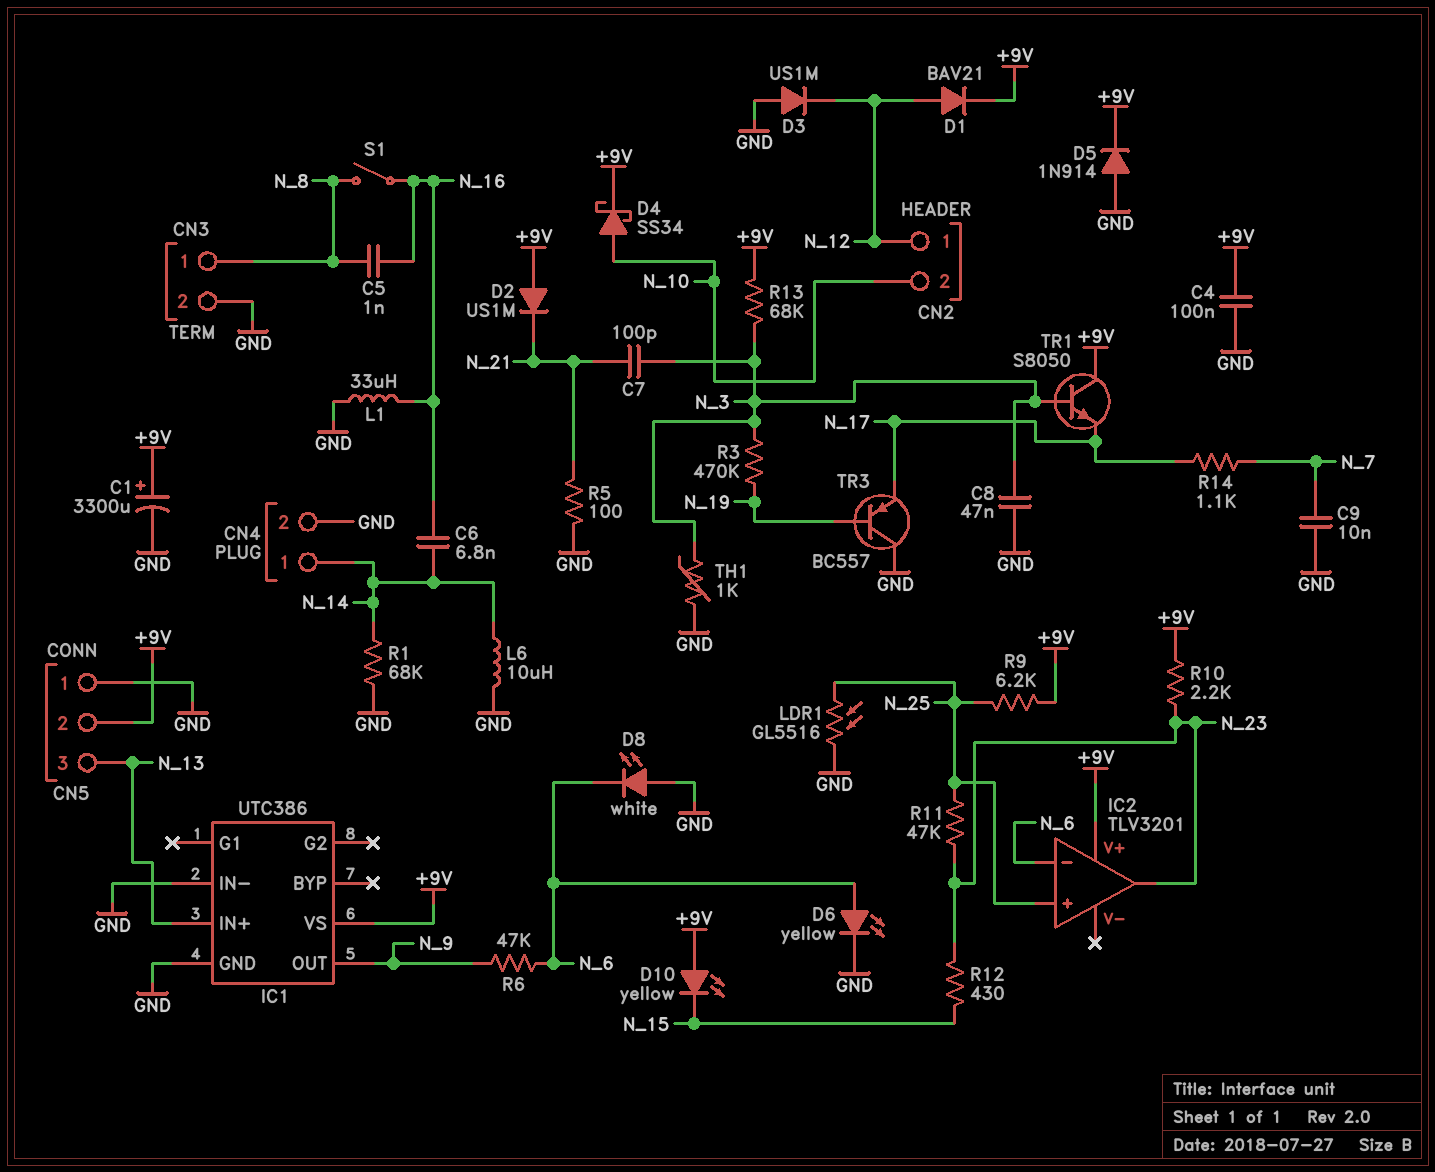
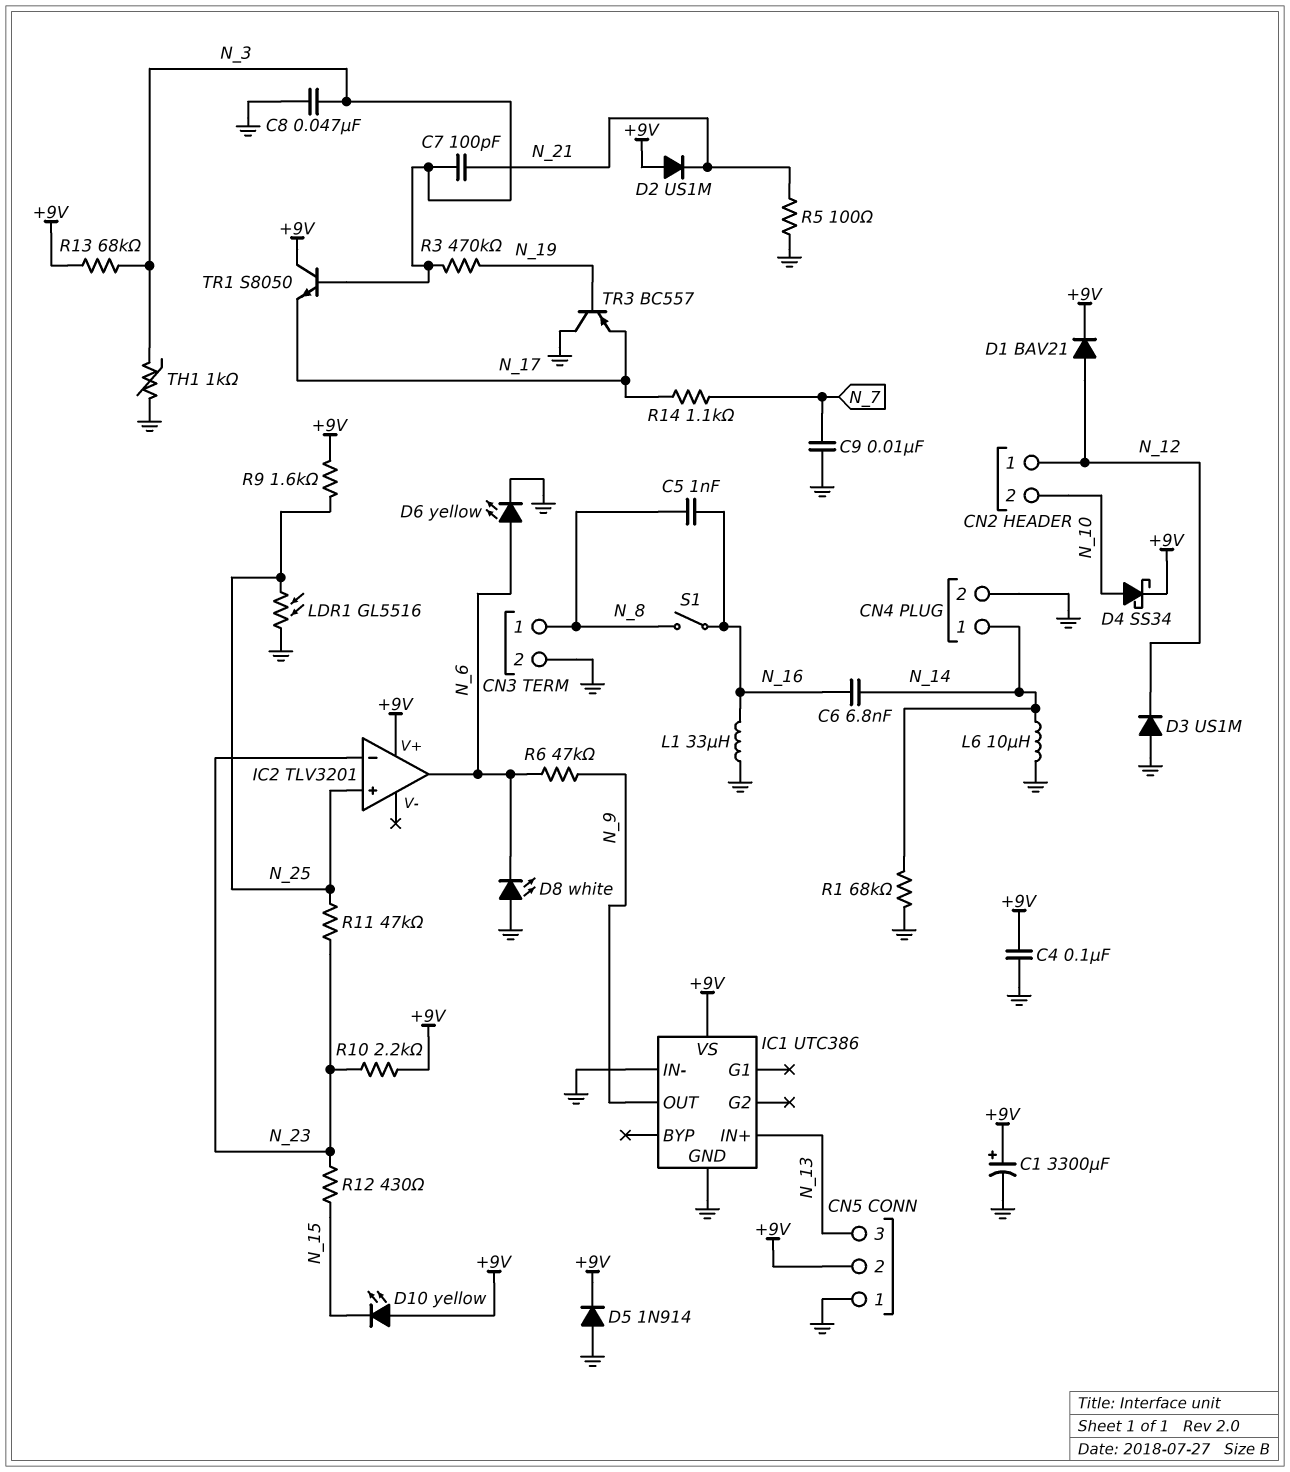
IC2 pin in-: N_6 -> N_23
IC2 pin out: N_23 -> N_6
R9: 6.2k (+9V, N_25) -> 1.6k (+9V, N_25)

